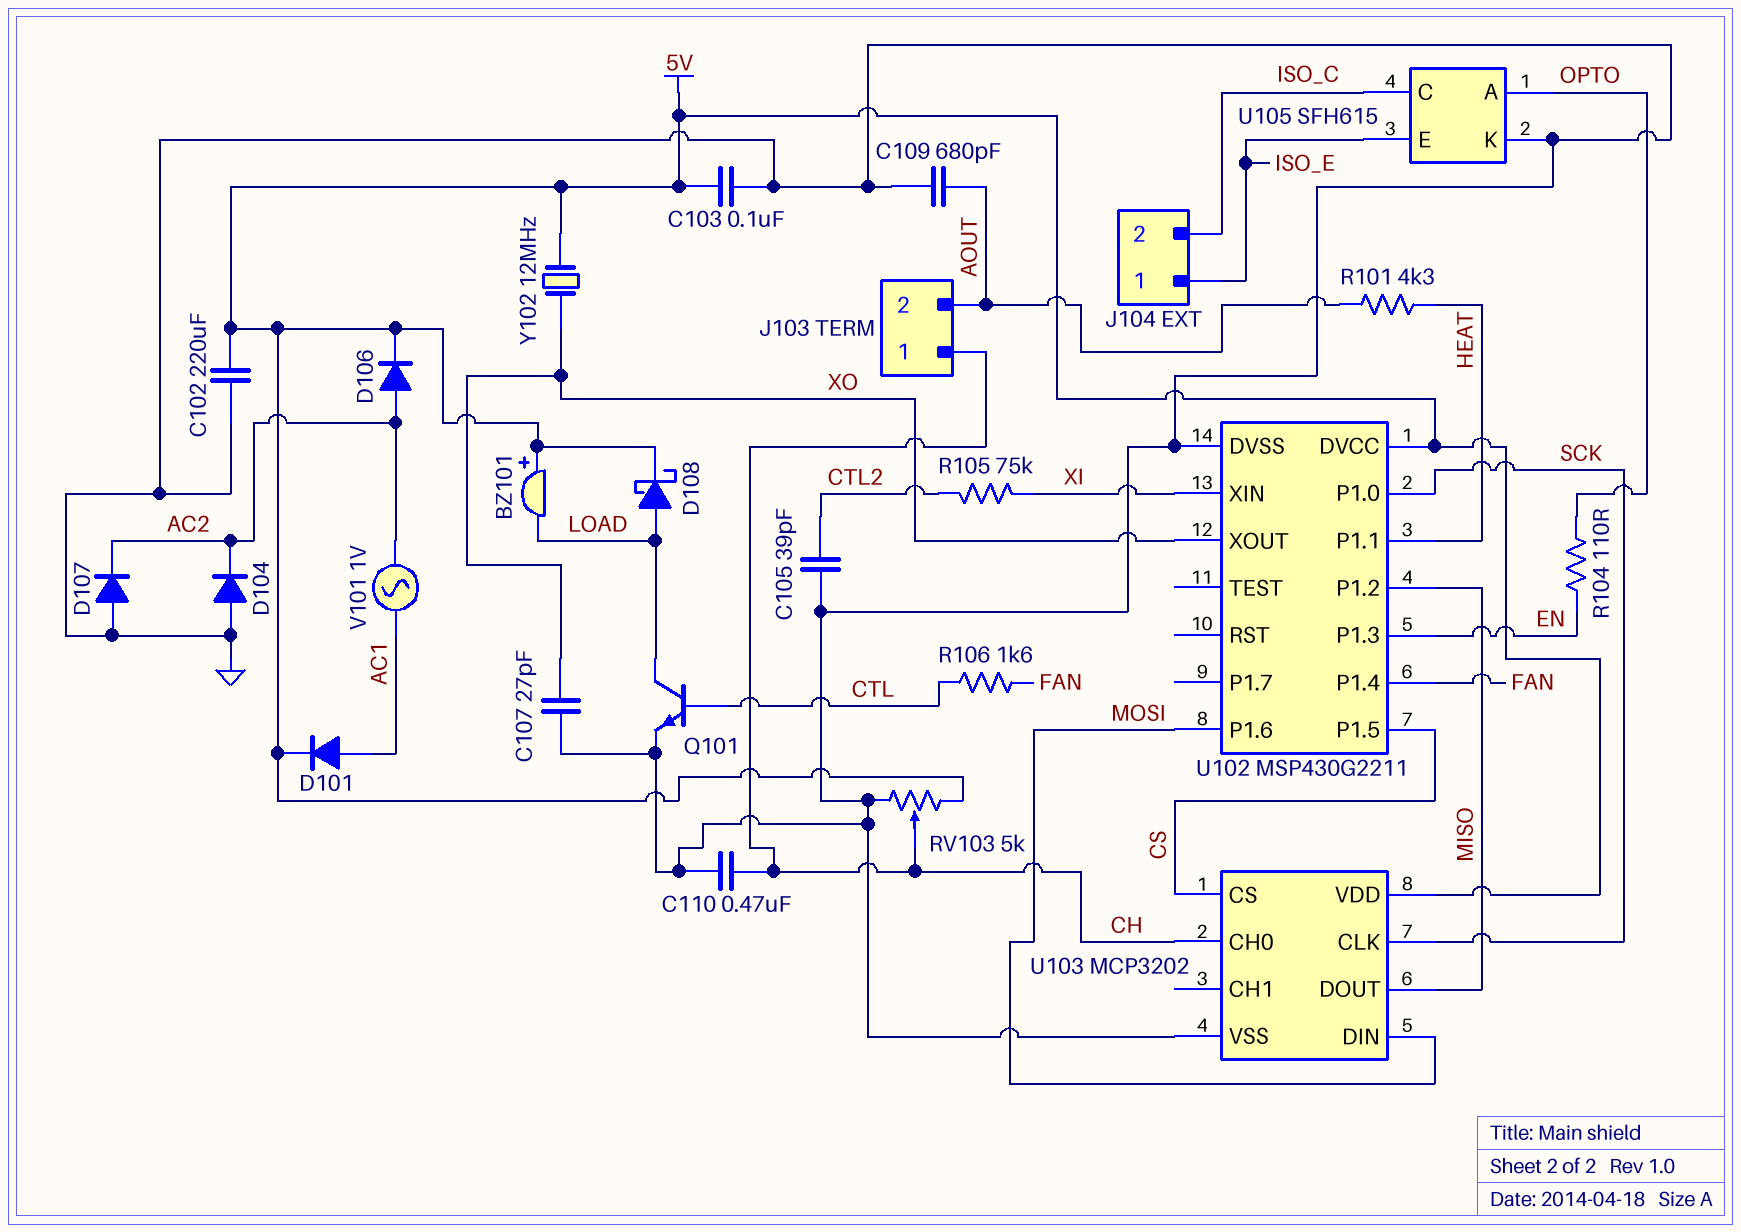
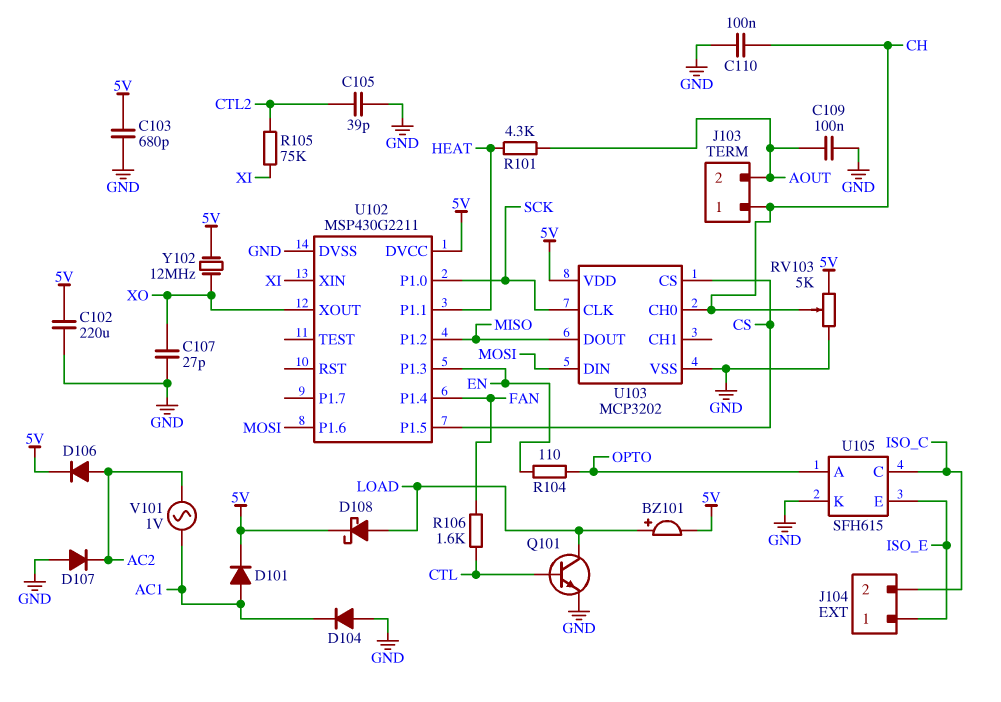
BZ101: buzzer (plus 5V, minus LOAD) -> buzzer (plus LOAD, minus 5V)
C103: 100nF (5V, GND) -> 680pF (5V, GND)
C109: 680pF (AOUT, GND) -> 100nF (AOUT, GND)
C110: 470nF (CH, GND) -> 100nF (CH, GND)
D104: diode (A GND, K AC2) -> diode (A GND, K AC1)

